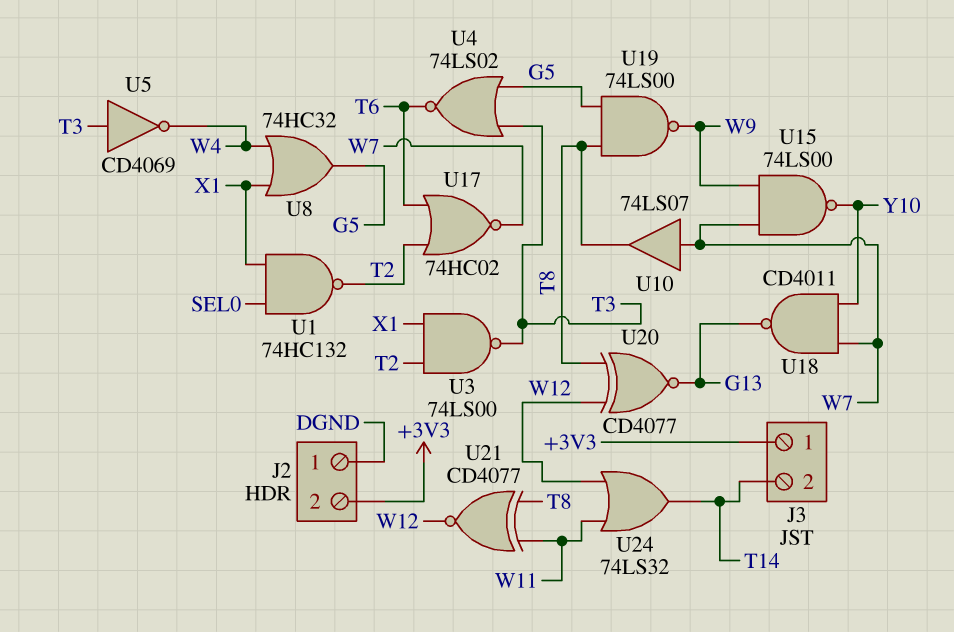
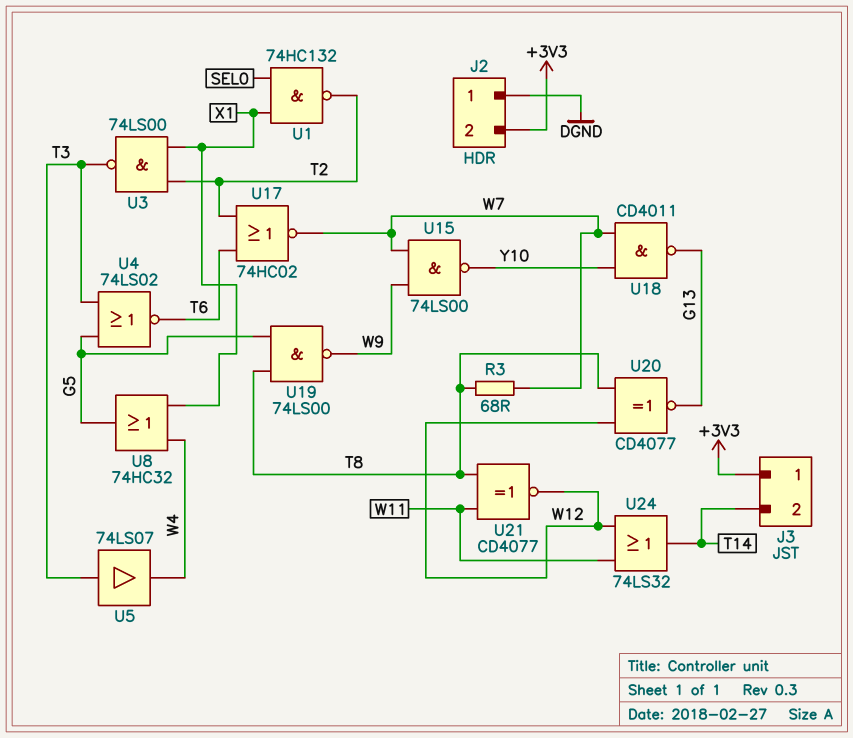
R3: none -> 68 (T8, W7)
U5: NOT CD4069 (in T3, out W4) -> buffer 74LS07 (in T3, out W4)
U10: buffer 74LS07 (in W7, out T8) -> none

